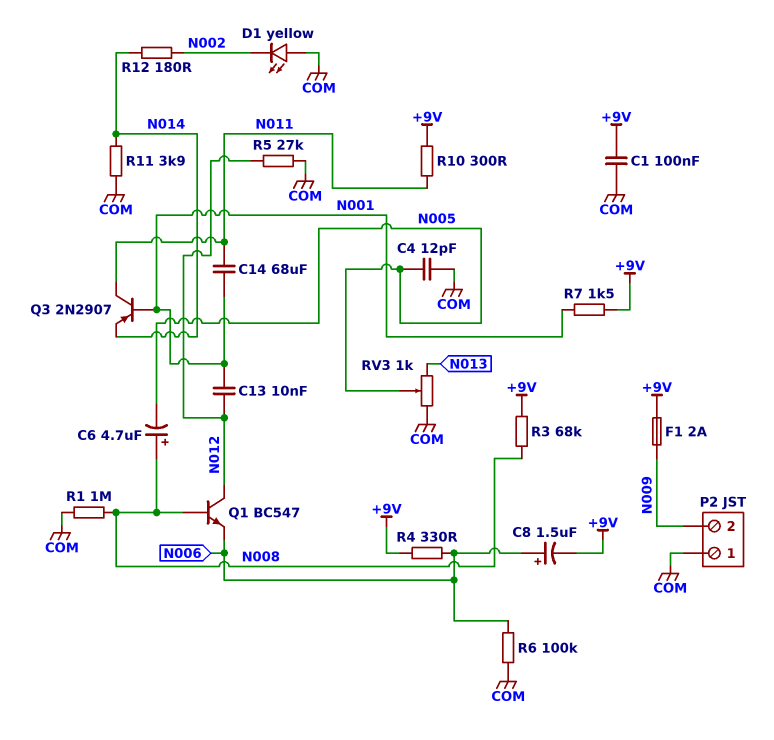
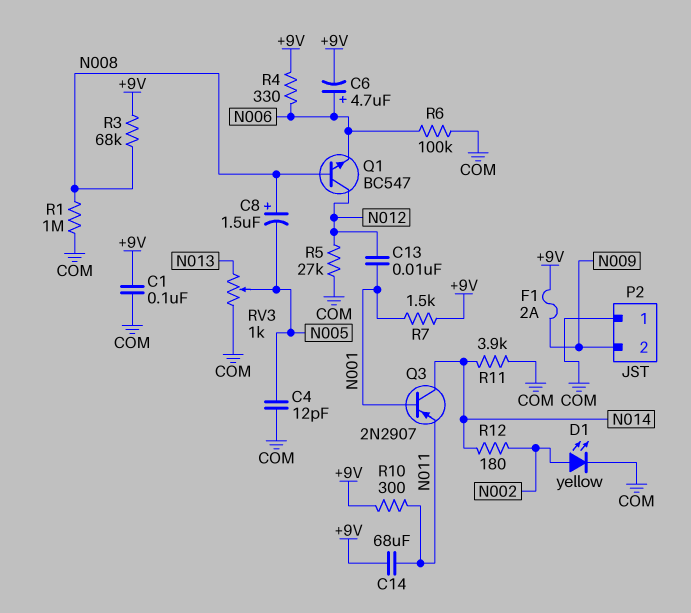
C6: 4.7uF (plus N008, minus N005) -> 4.7uF (plus N006, minus +9V)
C8: 1.5uF (plus N006, minus +9V) -> 1.5uF (plus N008, minus N005)
C14: 68uF (N001, N011) -> 68uF (+9V, N011)
D1: LED yellow (A COM, K N002) -> LED yellow (A N002, K COM)
Q3: PNP 2N2907 (B N001, C N011, E N014) -> PNP 2N2907 (B N001, C N014, E N011)

